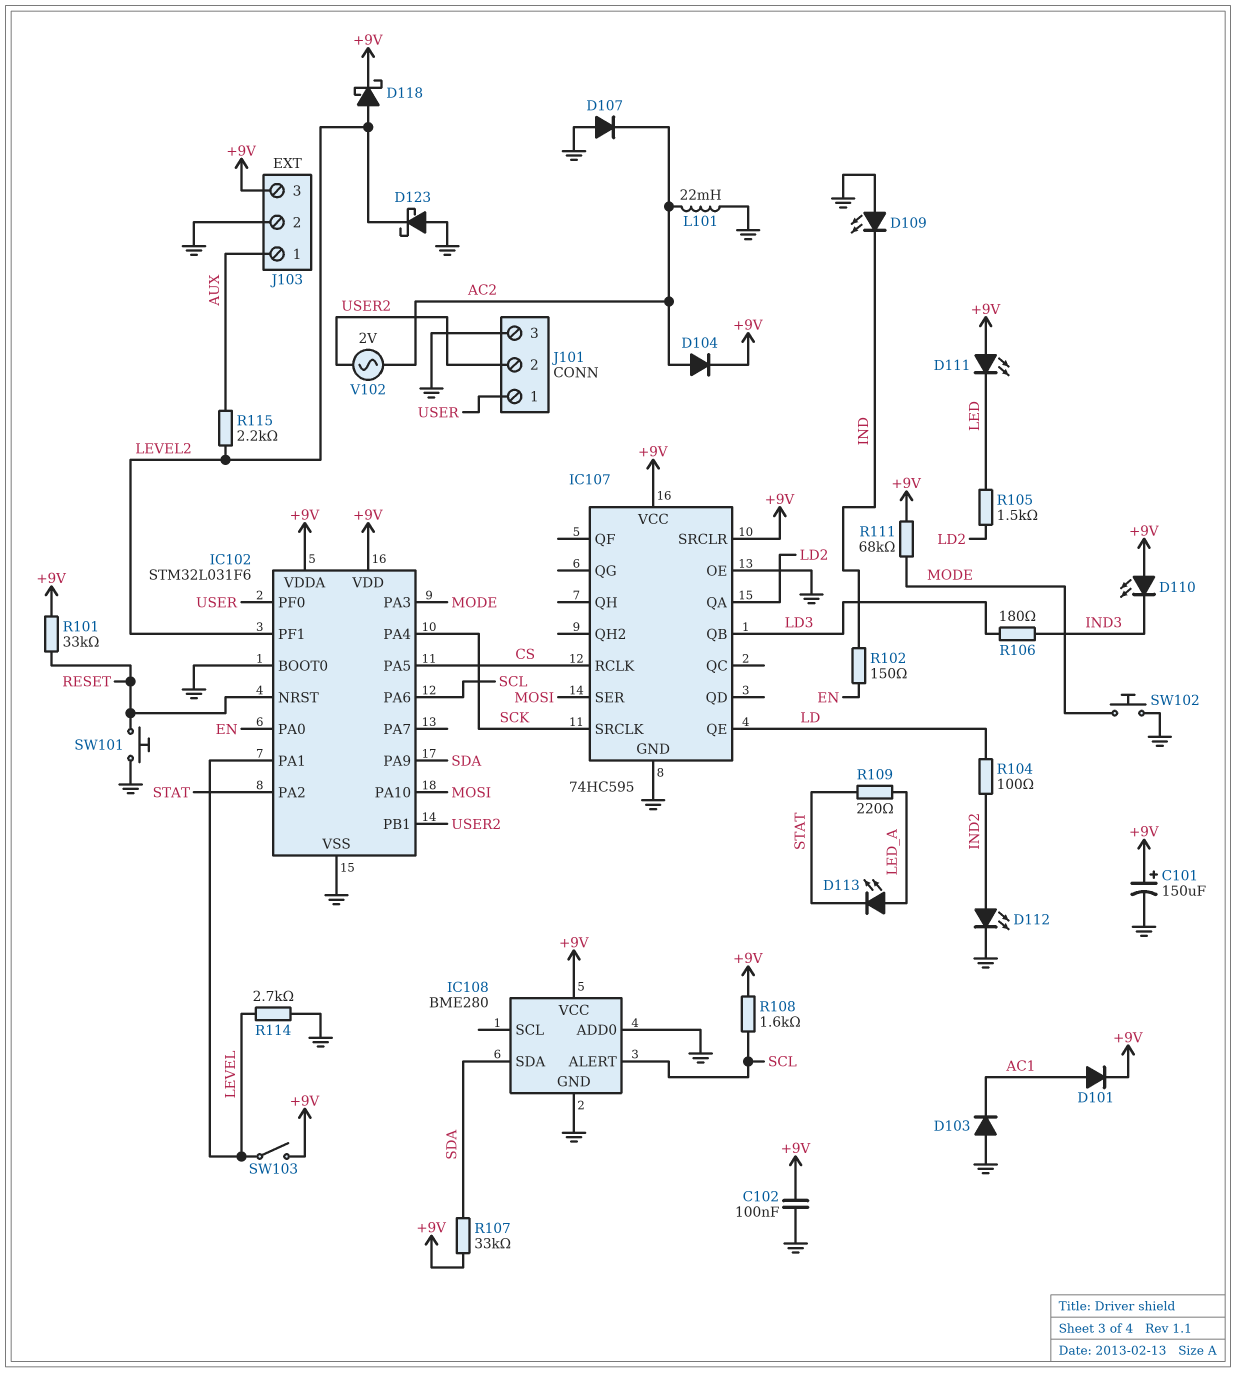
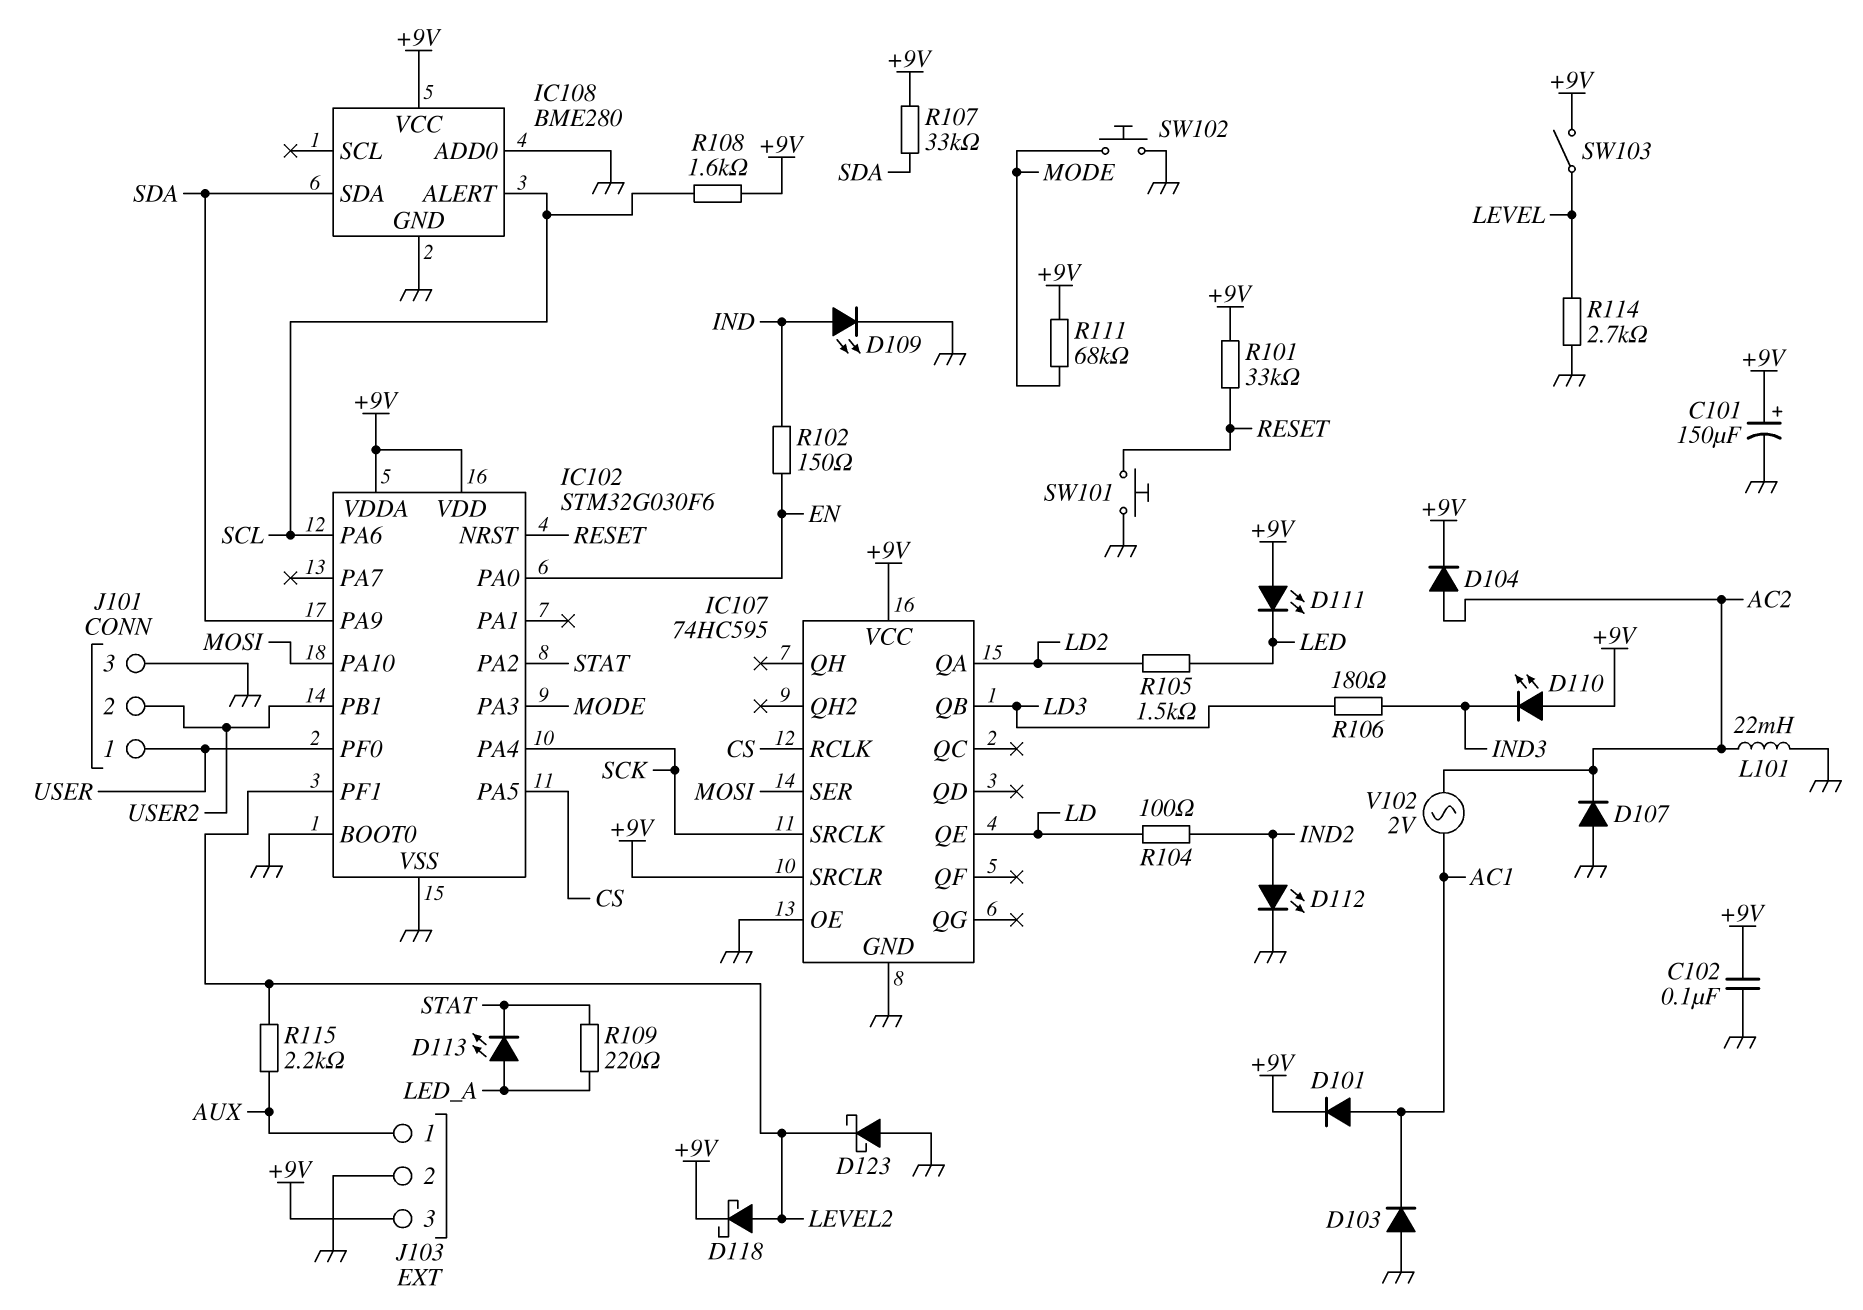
D109: LED (A GND, K IND) -> LED (A IND, K GND)
IC102: STM32L031F6 -> STM32G030F6
IC102 pin PA1: LEVEL -> none
V102: AC 2V (AC2, USER2) -> AC 2V (AC1, AC2)

